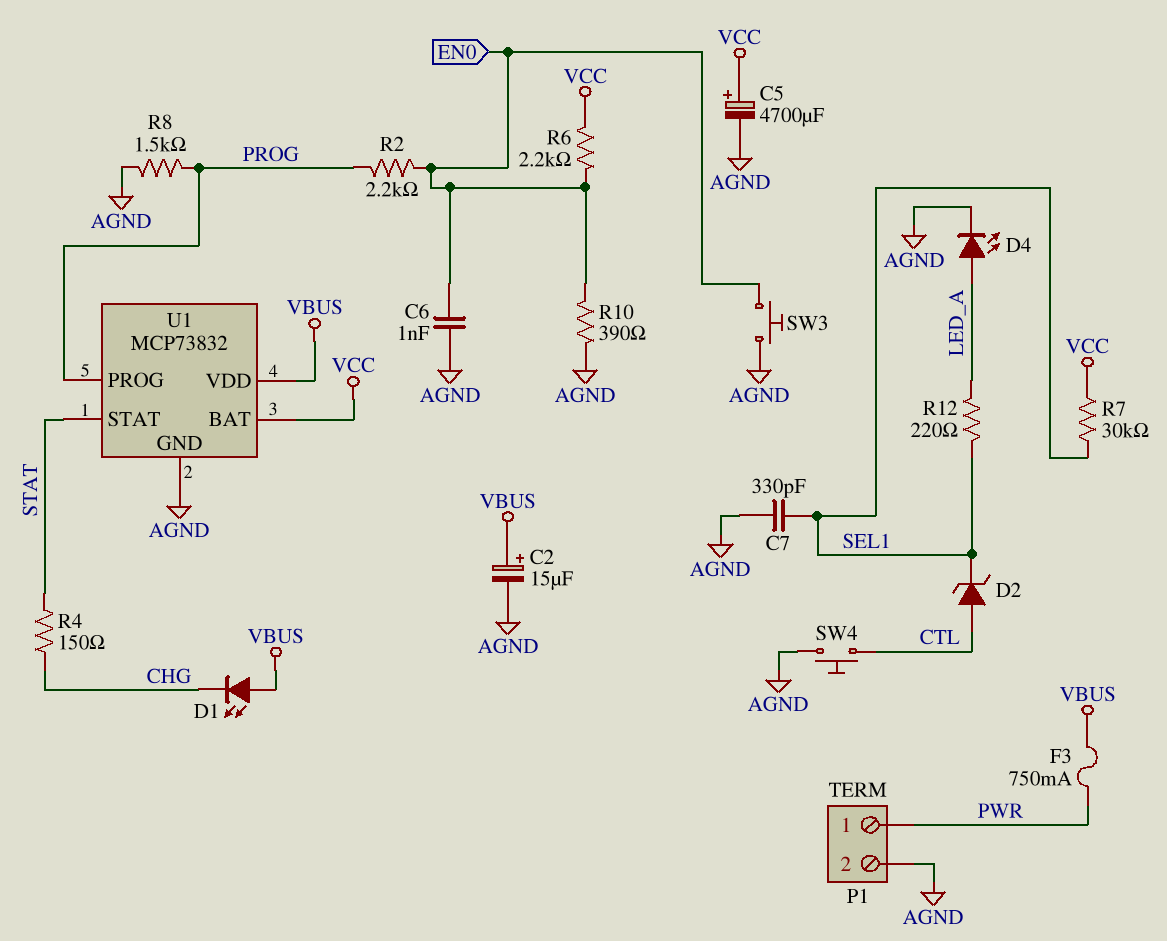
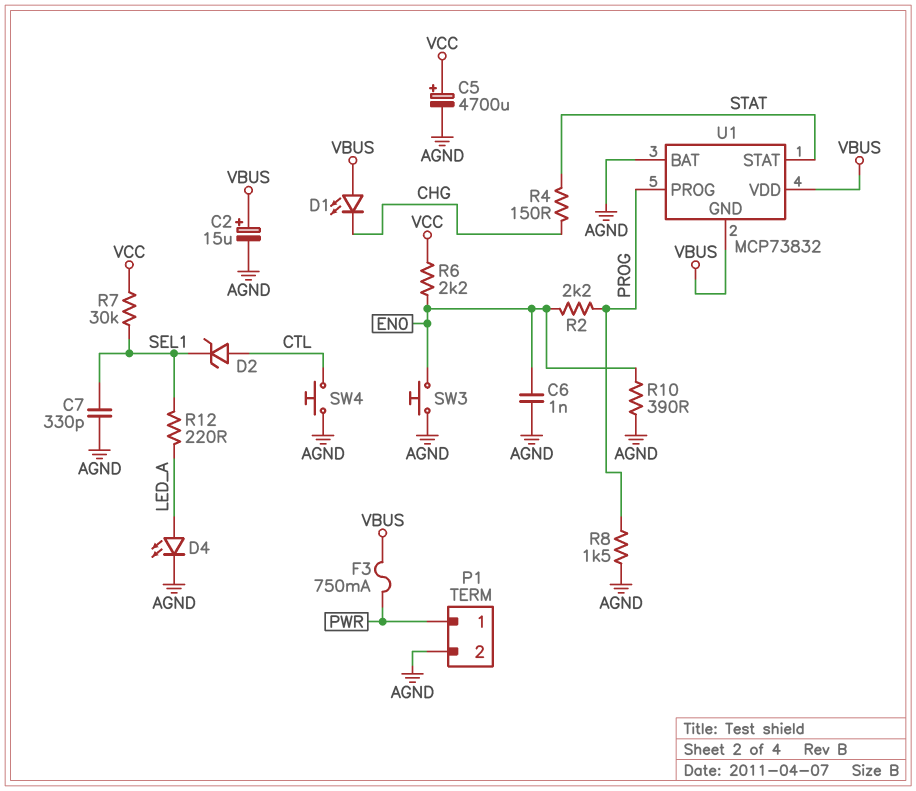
U1 pin BAT: VCC -> AGND
U1 pin GND: AGND -> VBUS

